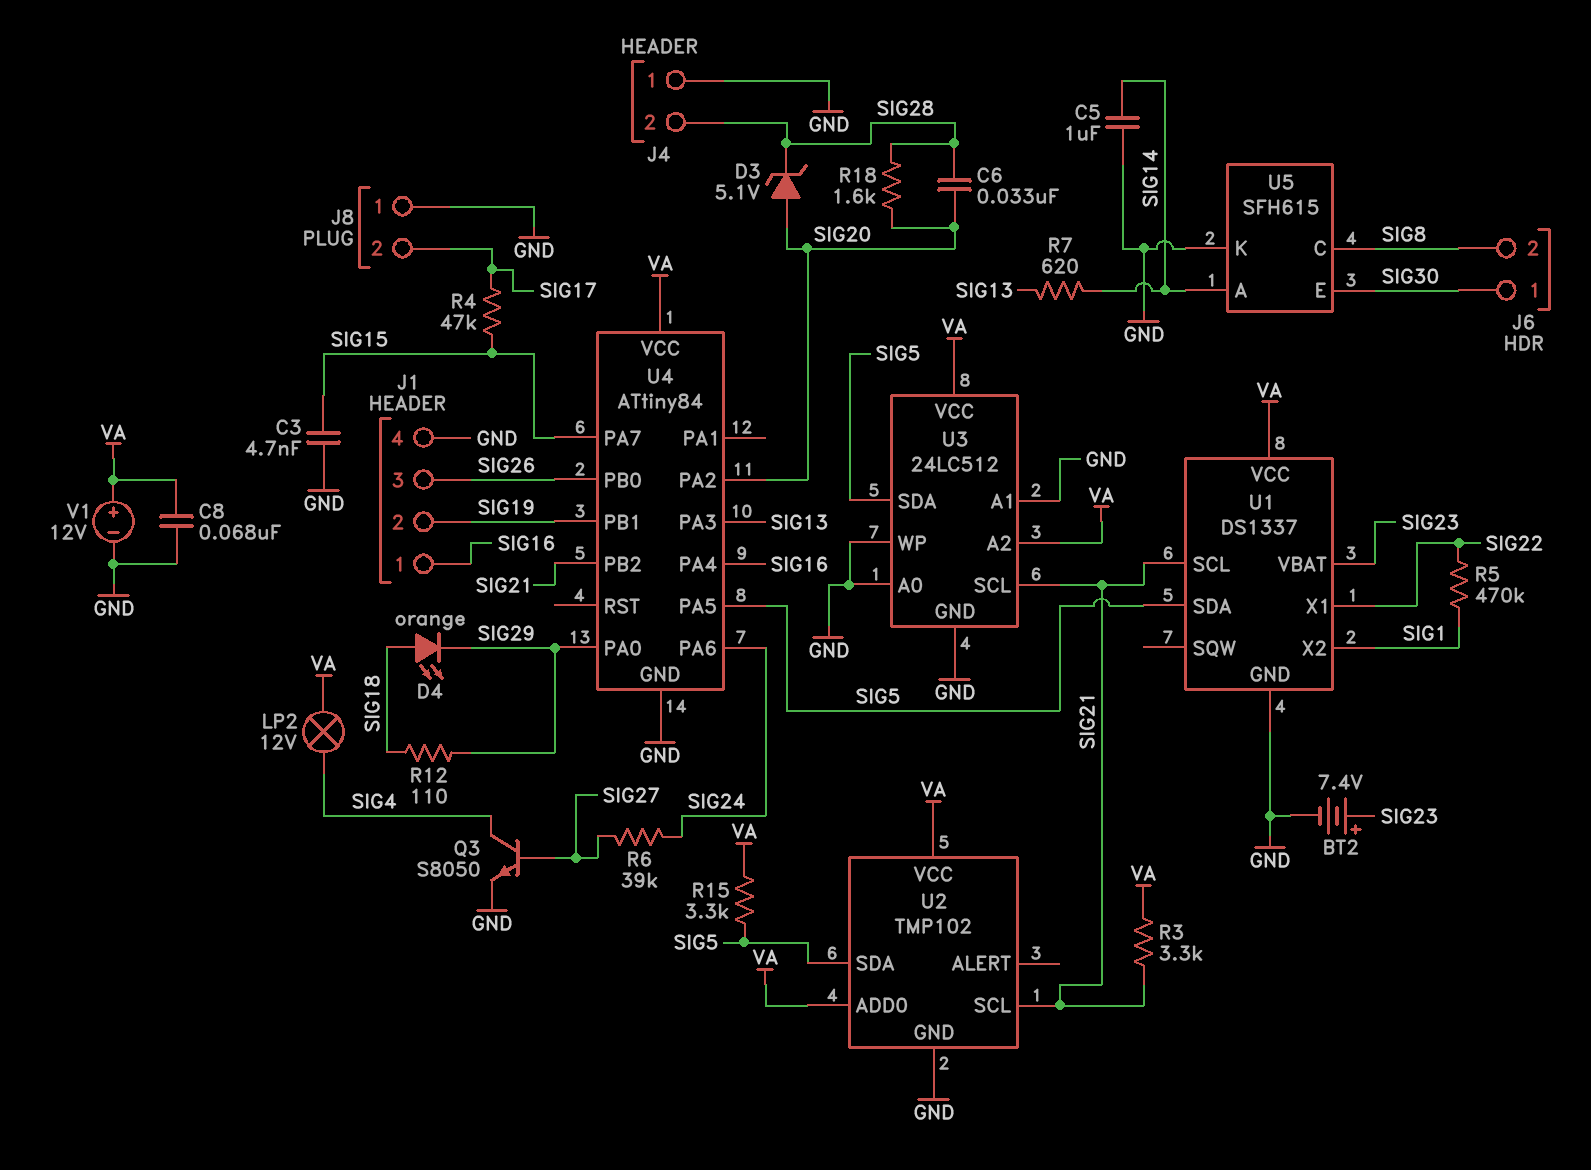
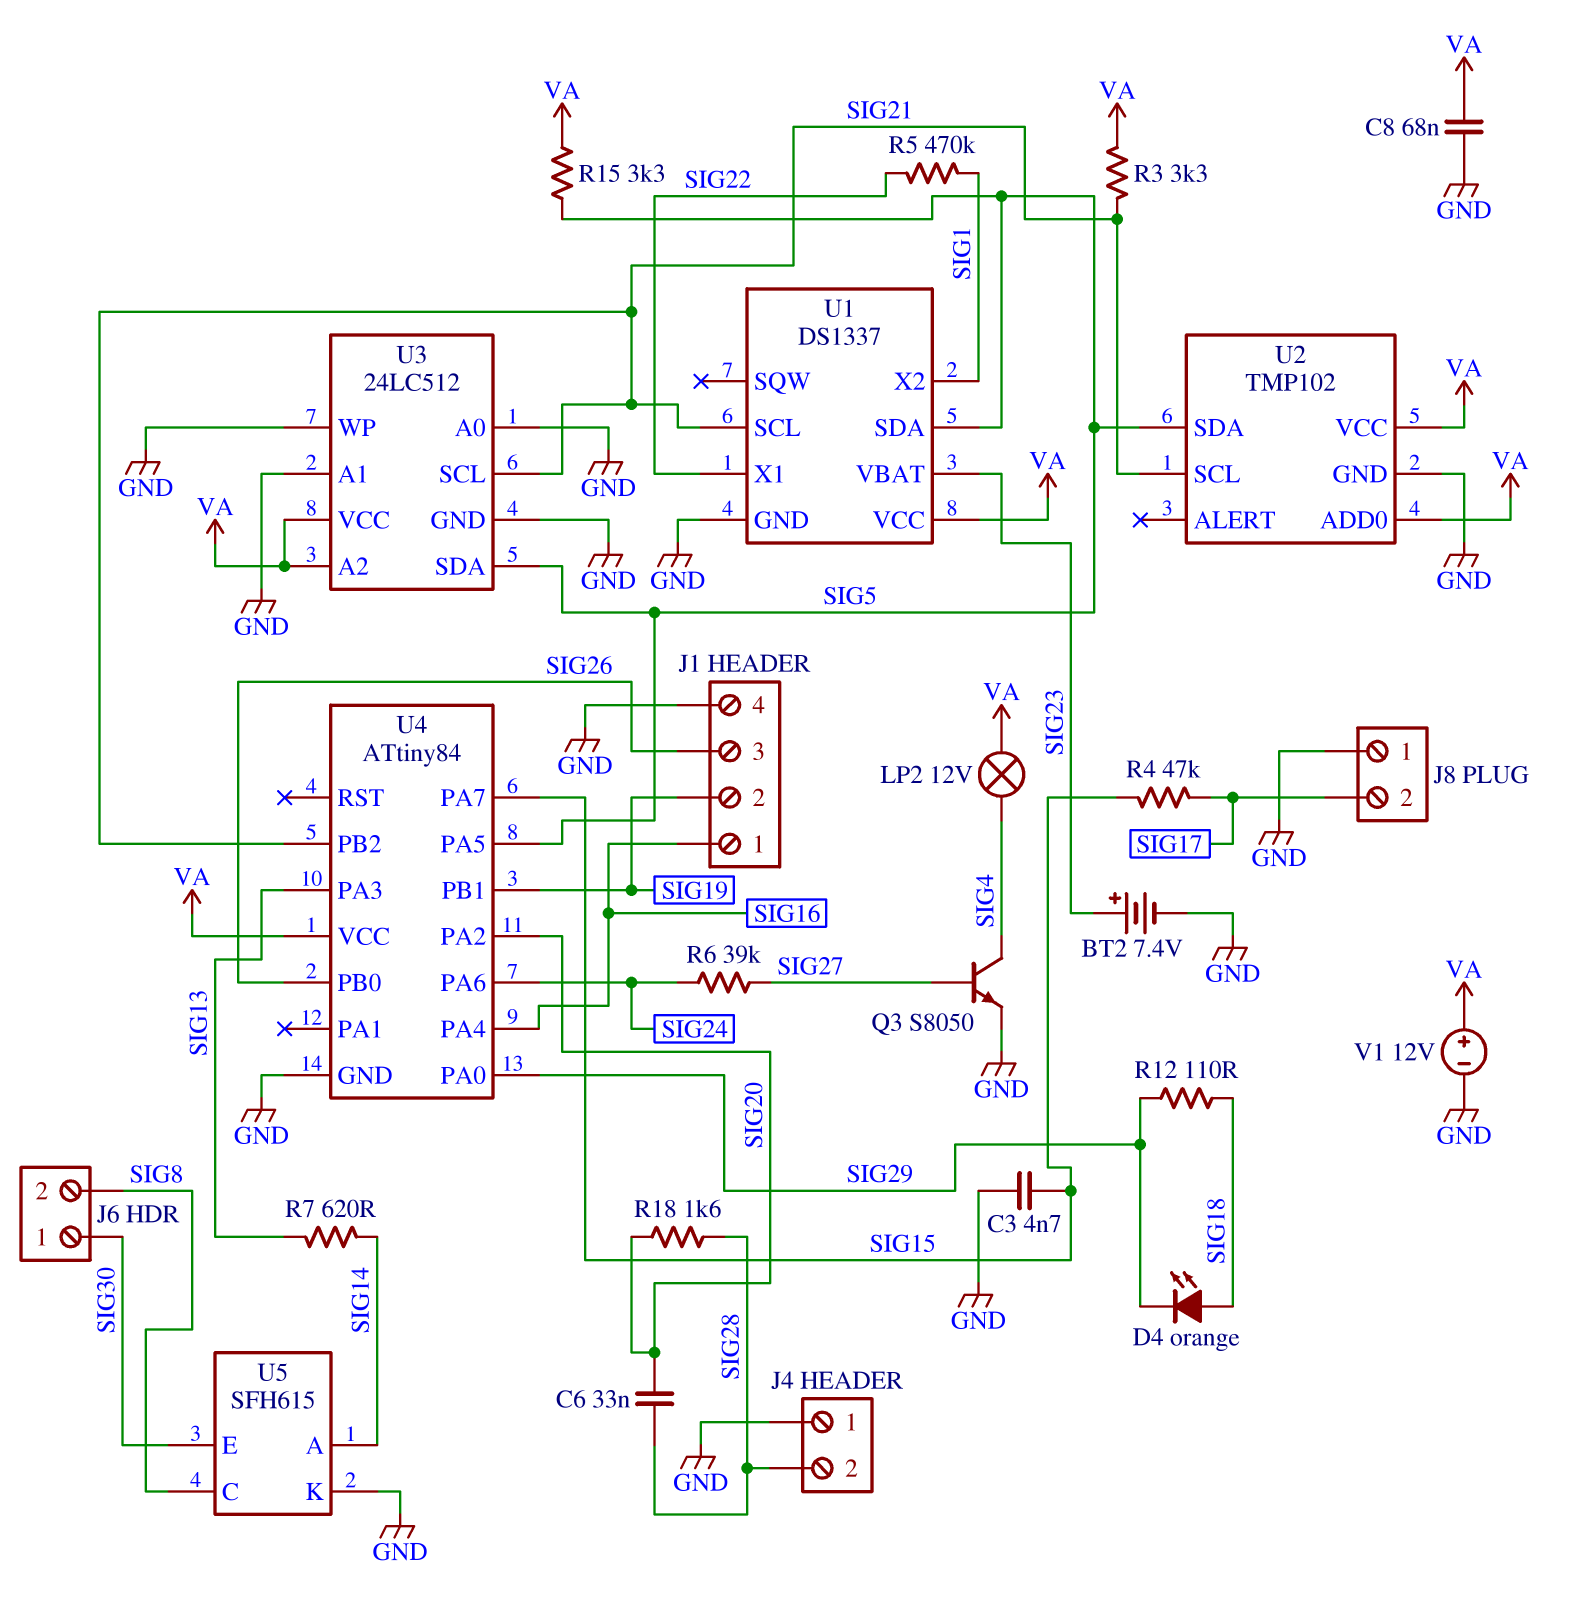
C5: 1uF (GND, SIG14) -> none
D3: zener 5.1V (A SIG20, K SIG28) -> none

